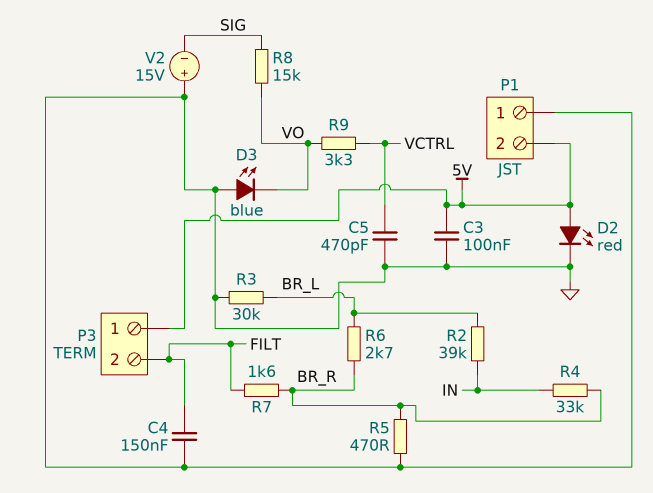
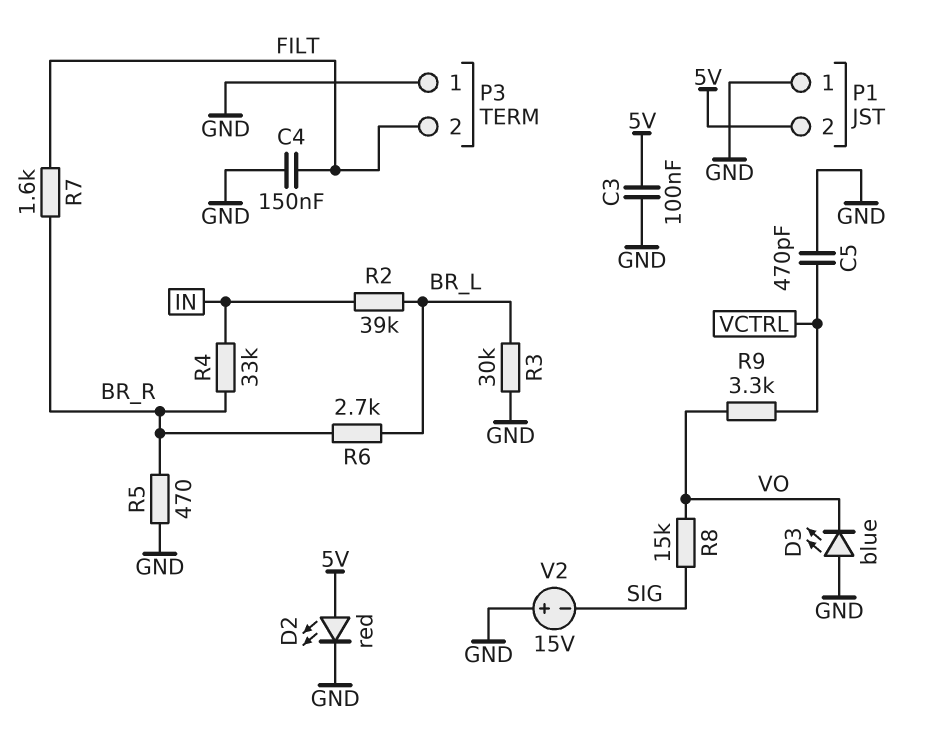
P3 pin 1: 5V -> GND

